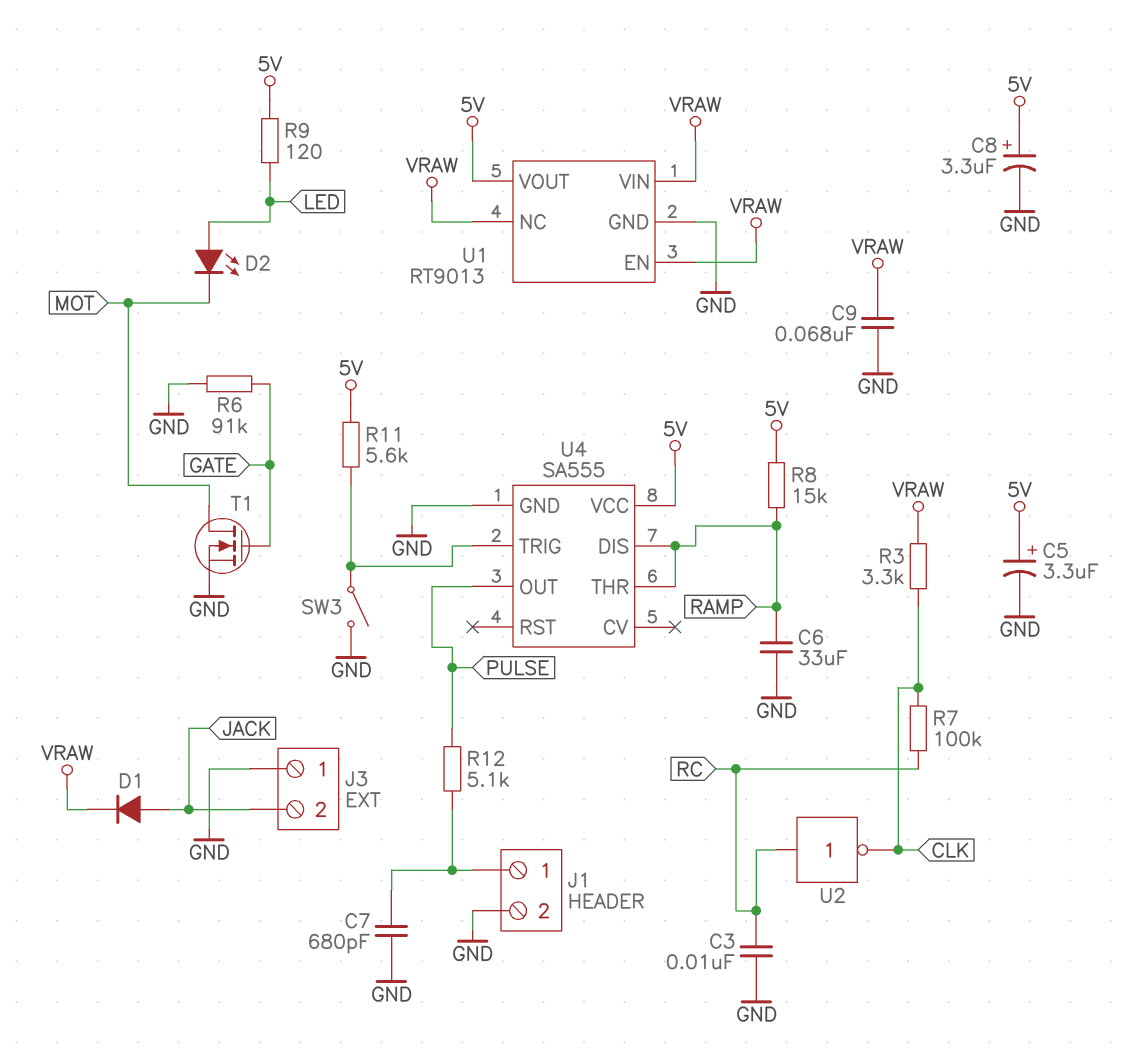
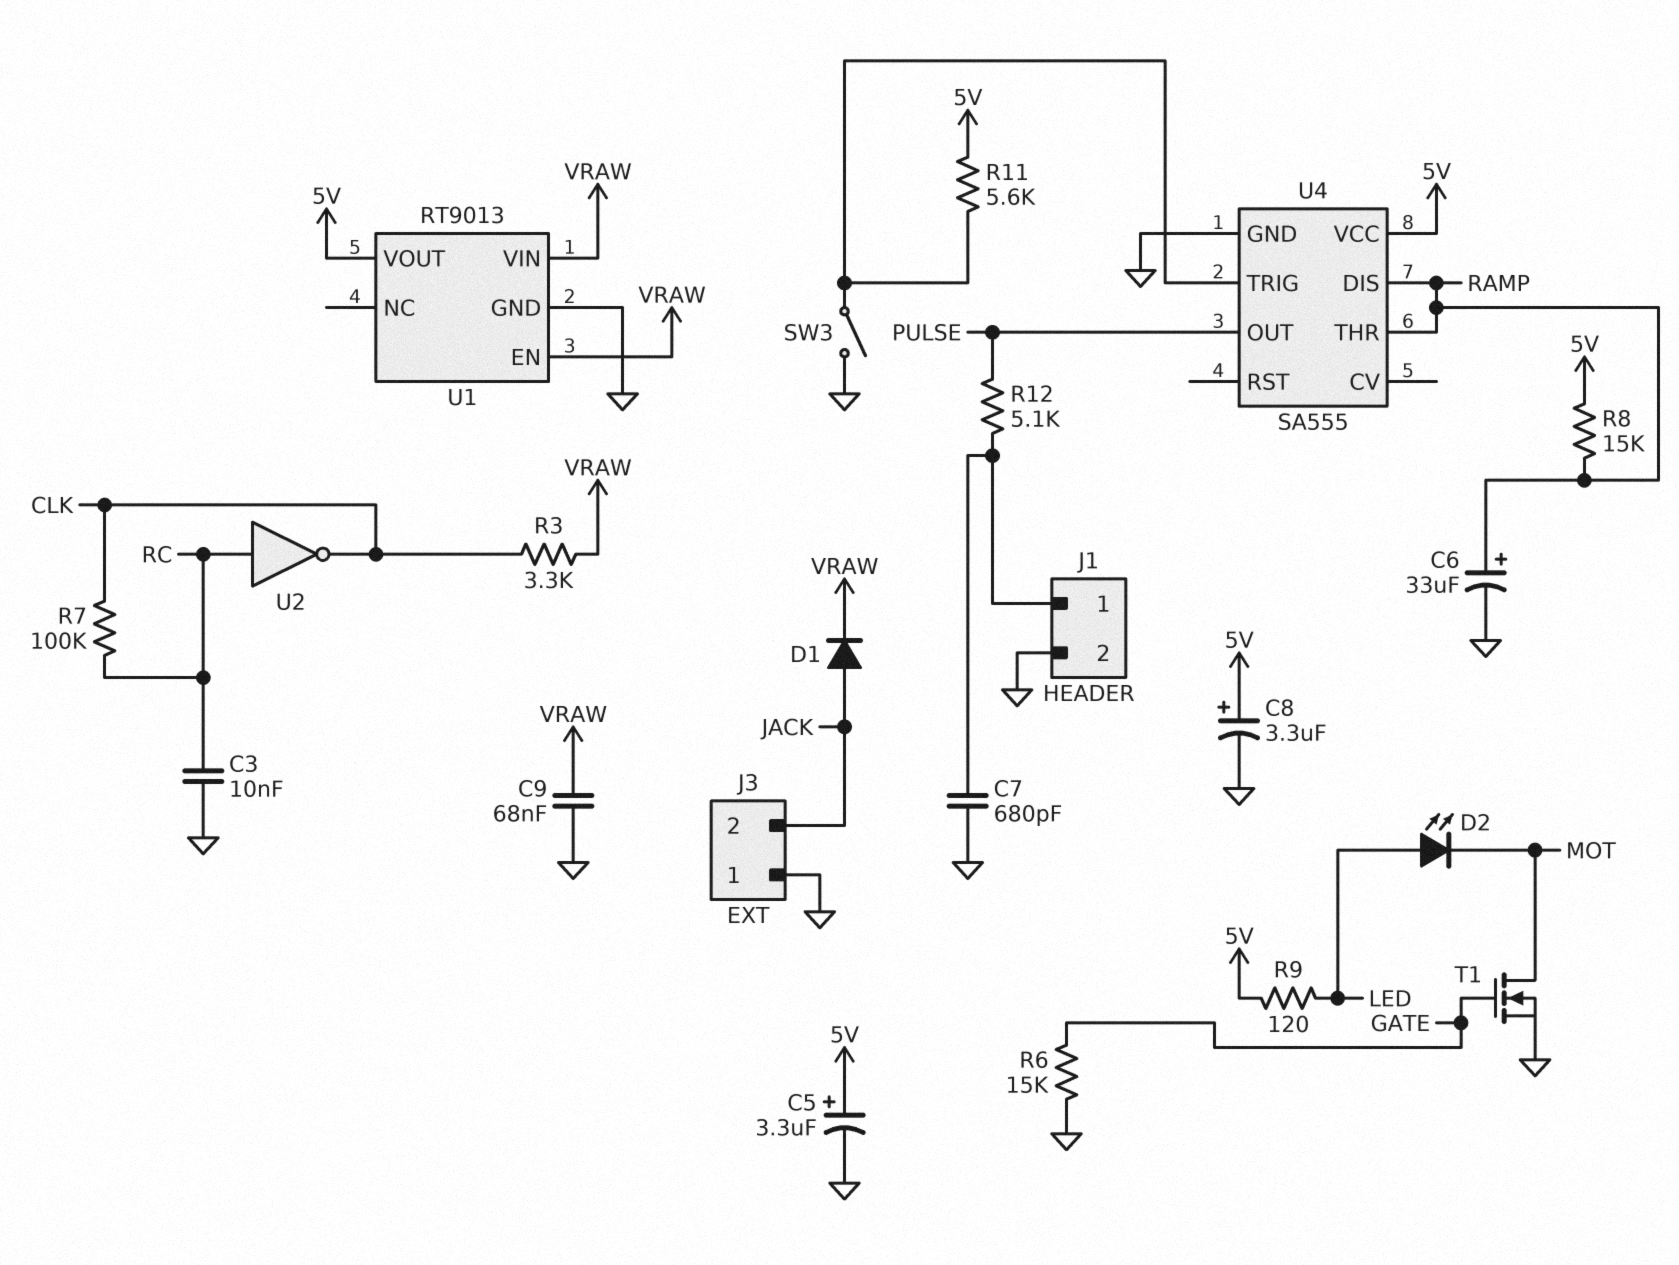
C6: 33uF (GND, RAMP) -> 33uF (plus RAMP, minus GND)
R6: 91k (GATE, GND) -> 15k (GATE, GND)
U1 pin NC: VRAW -> none

